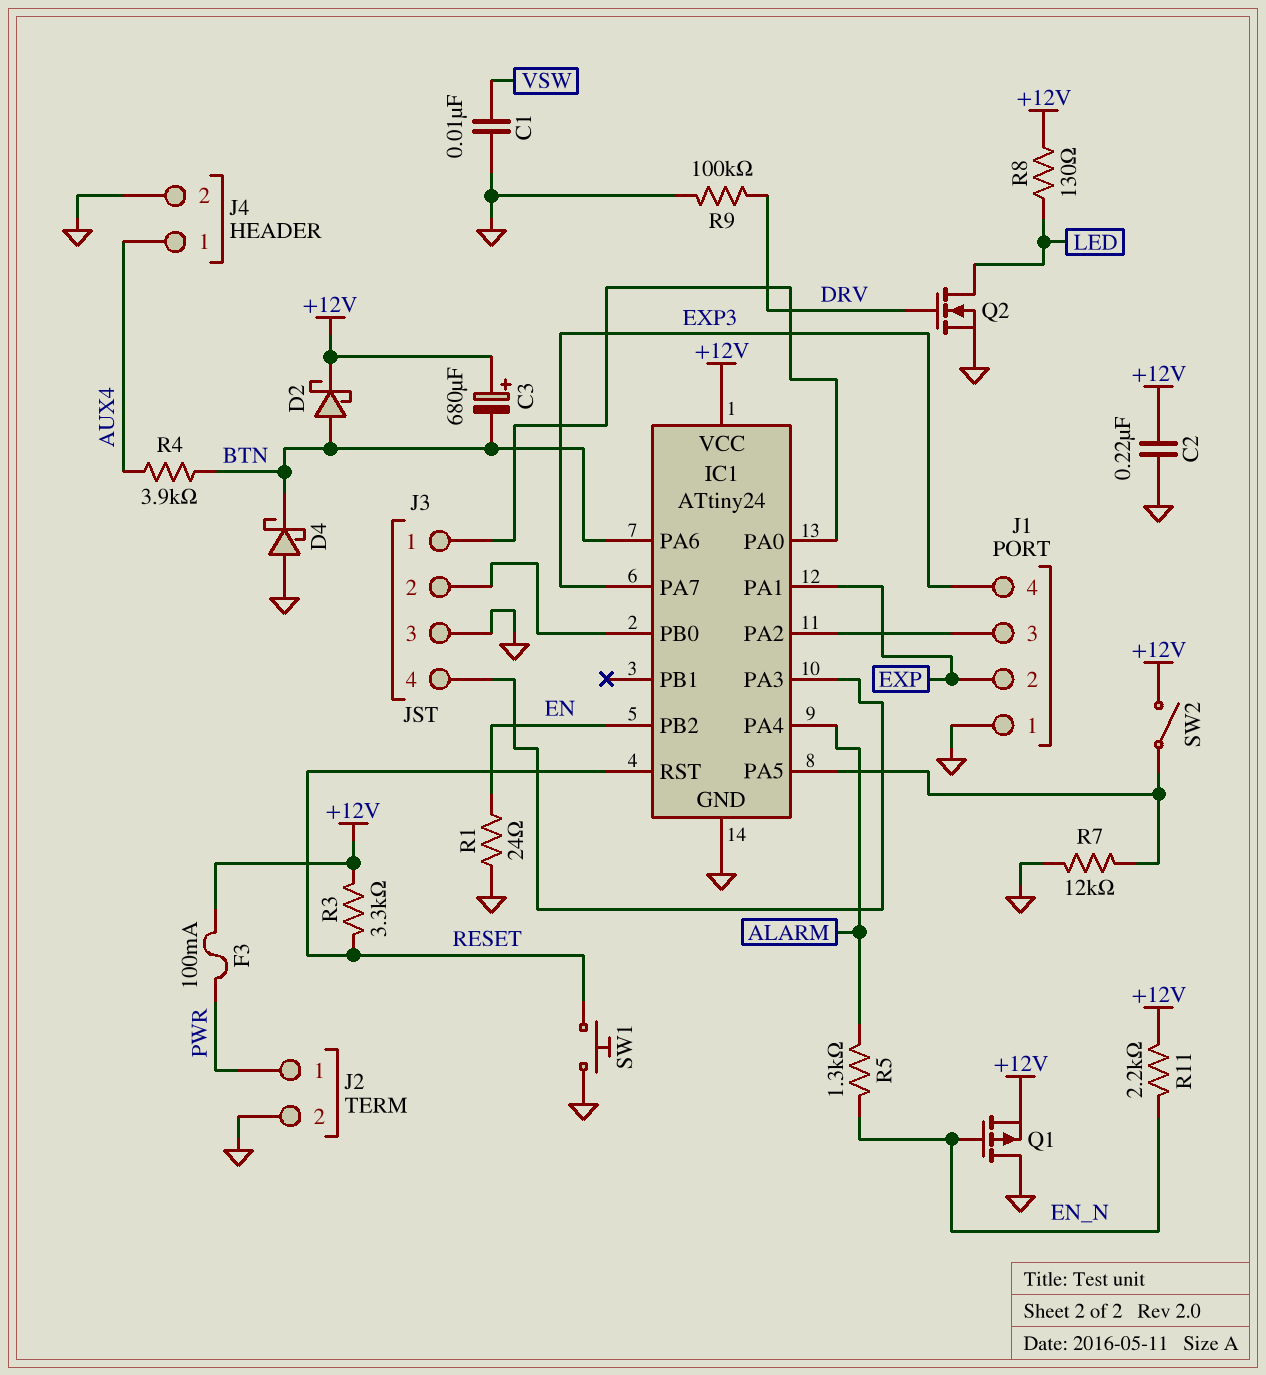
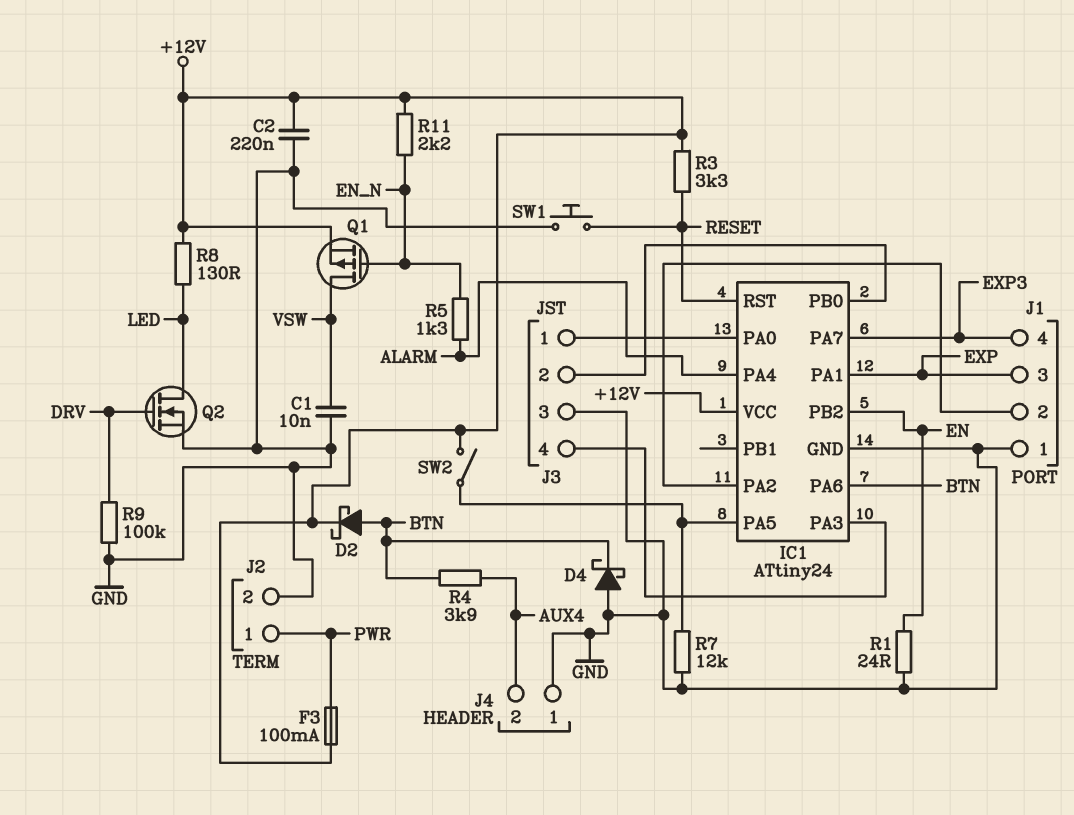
C3: 680uF (plus +12V, minus BTN) -> none
J1 pin 2: EXP -> IC1/PA2
J1 pin 3: IC1/PA2 -> EXP
J4 pin 1: AUX4 -> GND
J4 pin 2: GND -> AUX4
Q1: PMOS (G EN_N, D GND, S +12V) -> PMOS (G EN_N, D VSW, S +12V)

